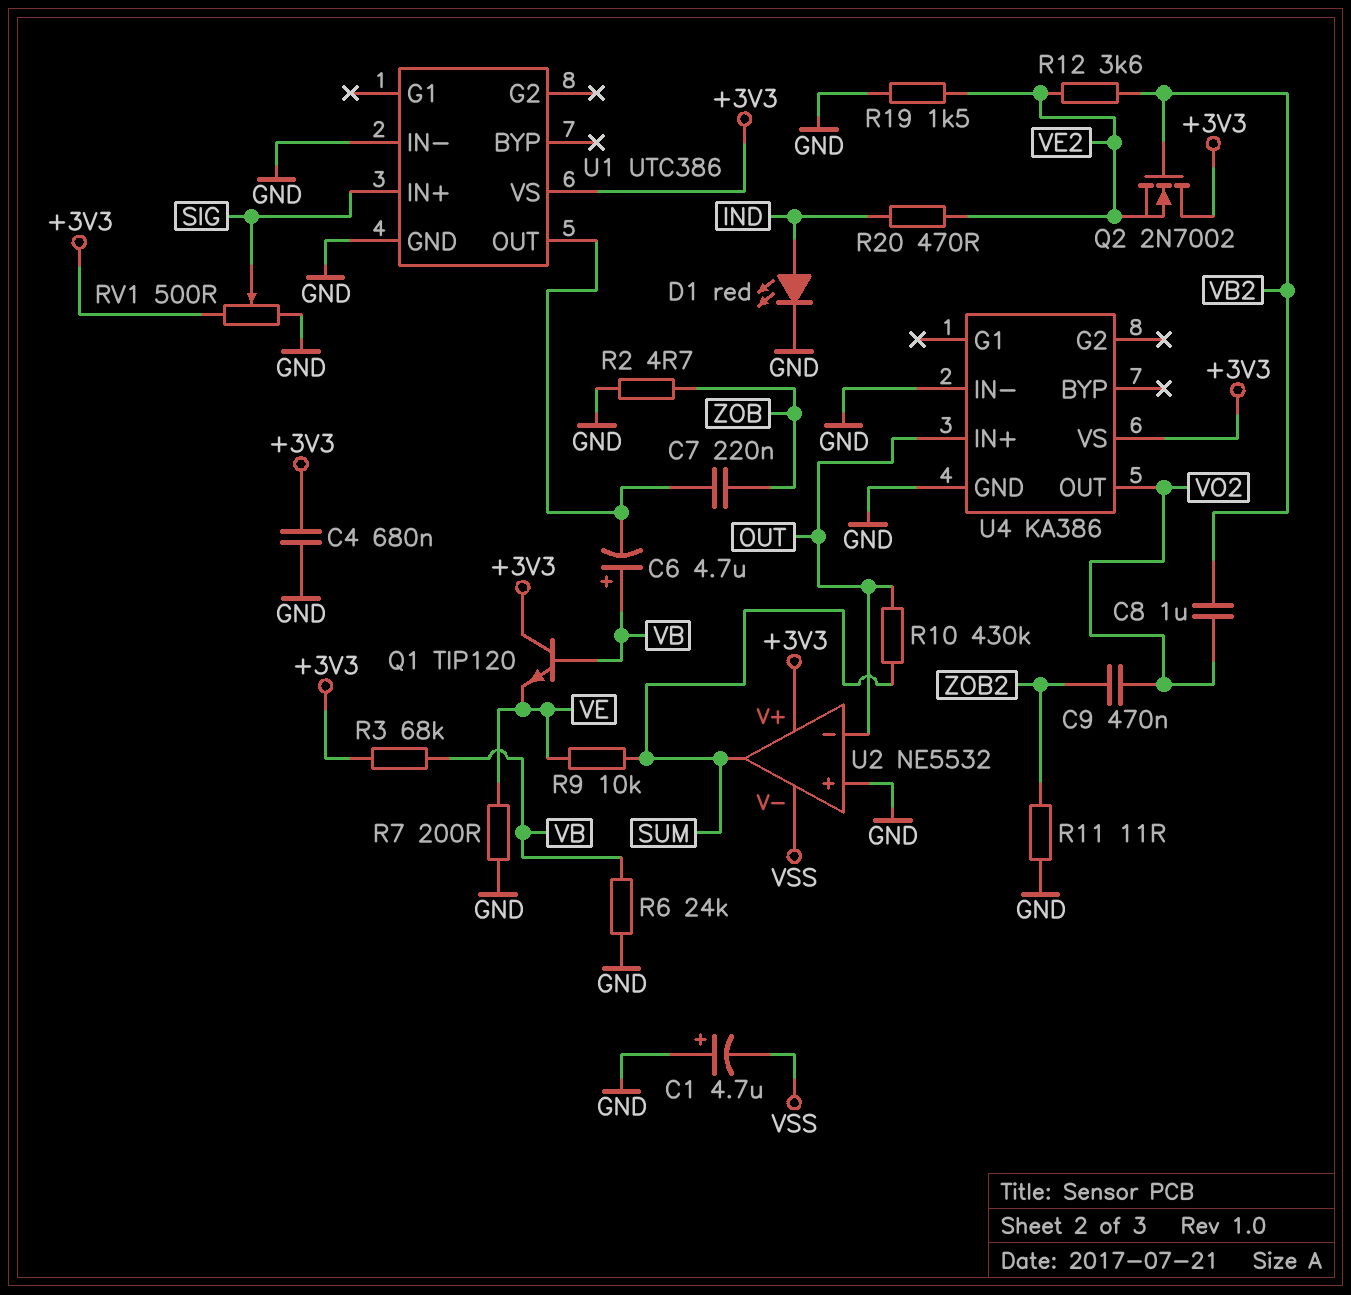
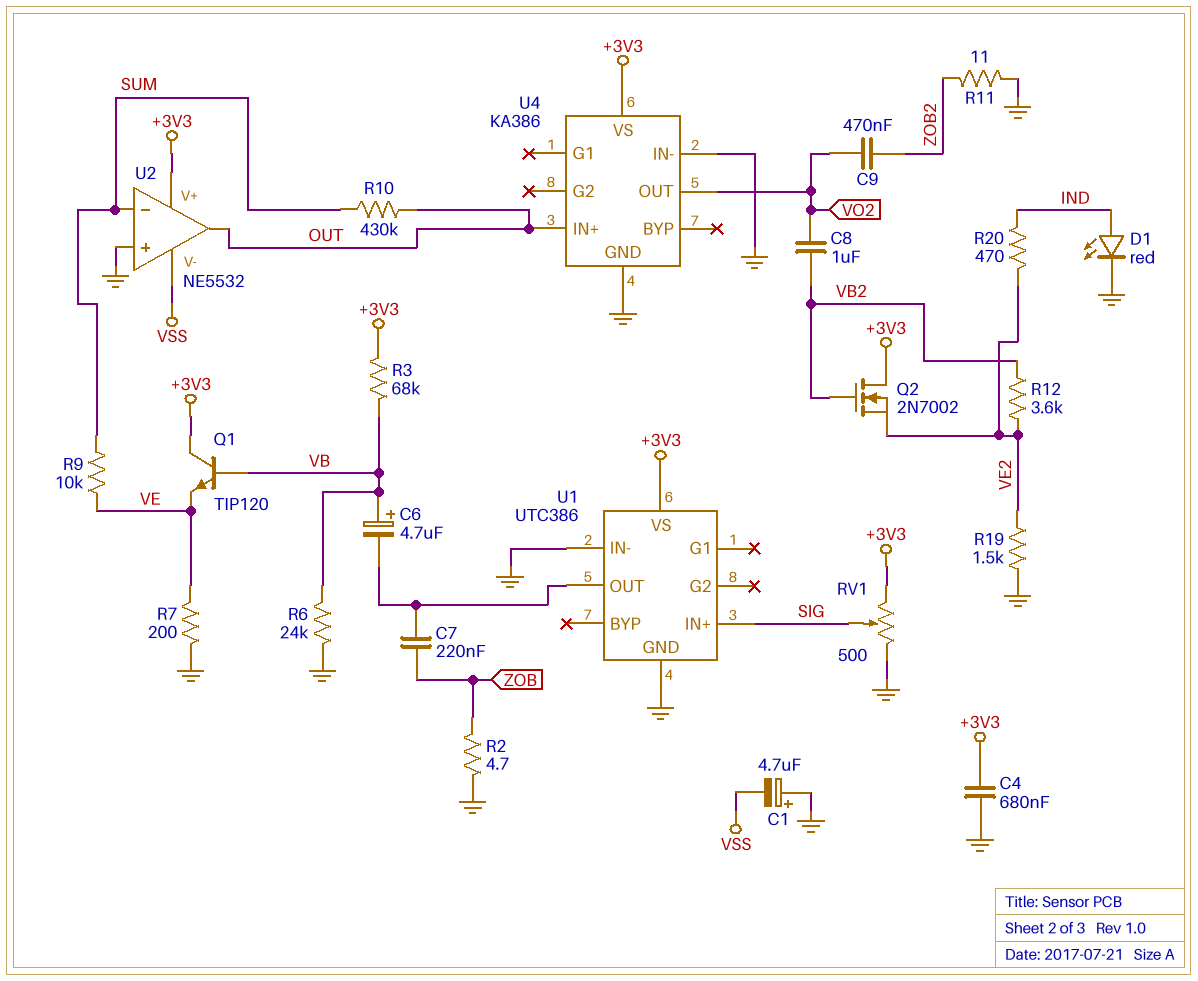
U2 pin in-: OUT -> SUM
U2 pin out: SUM -> OUT

